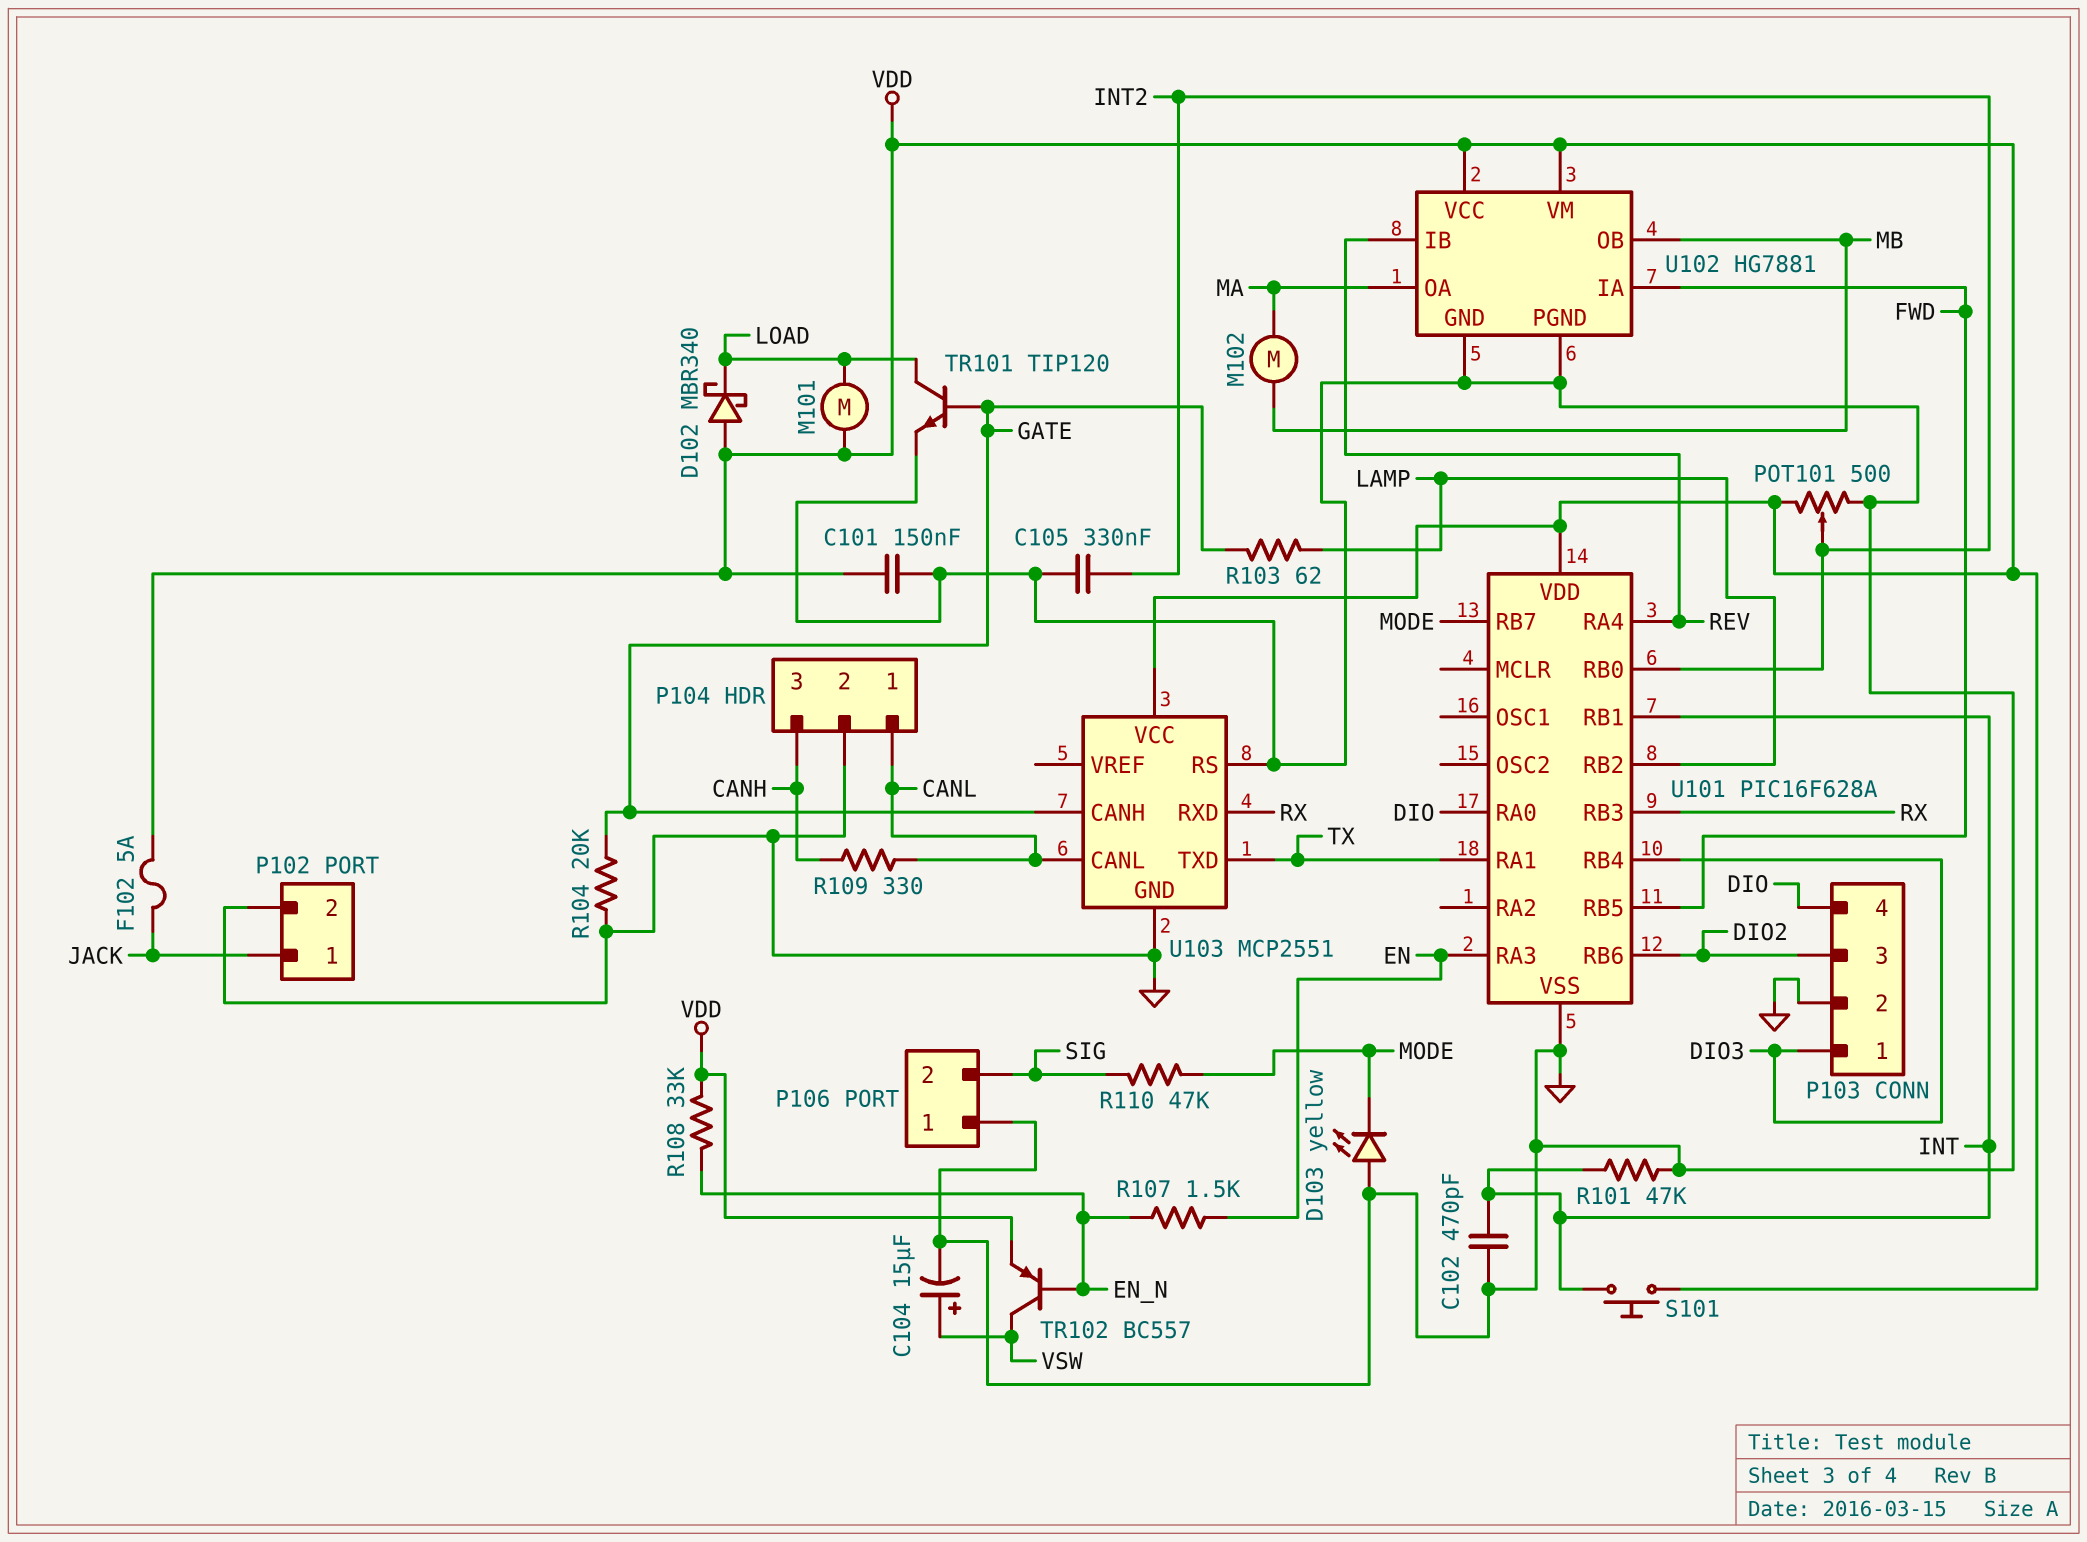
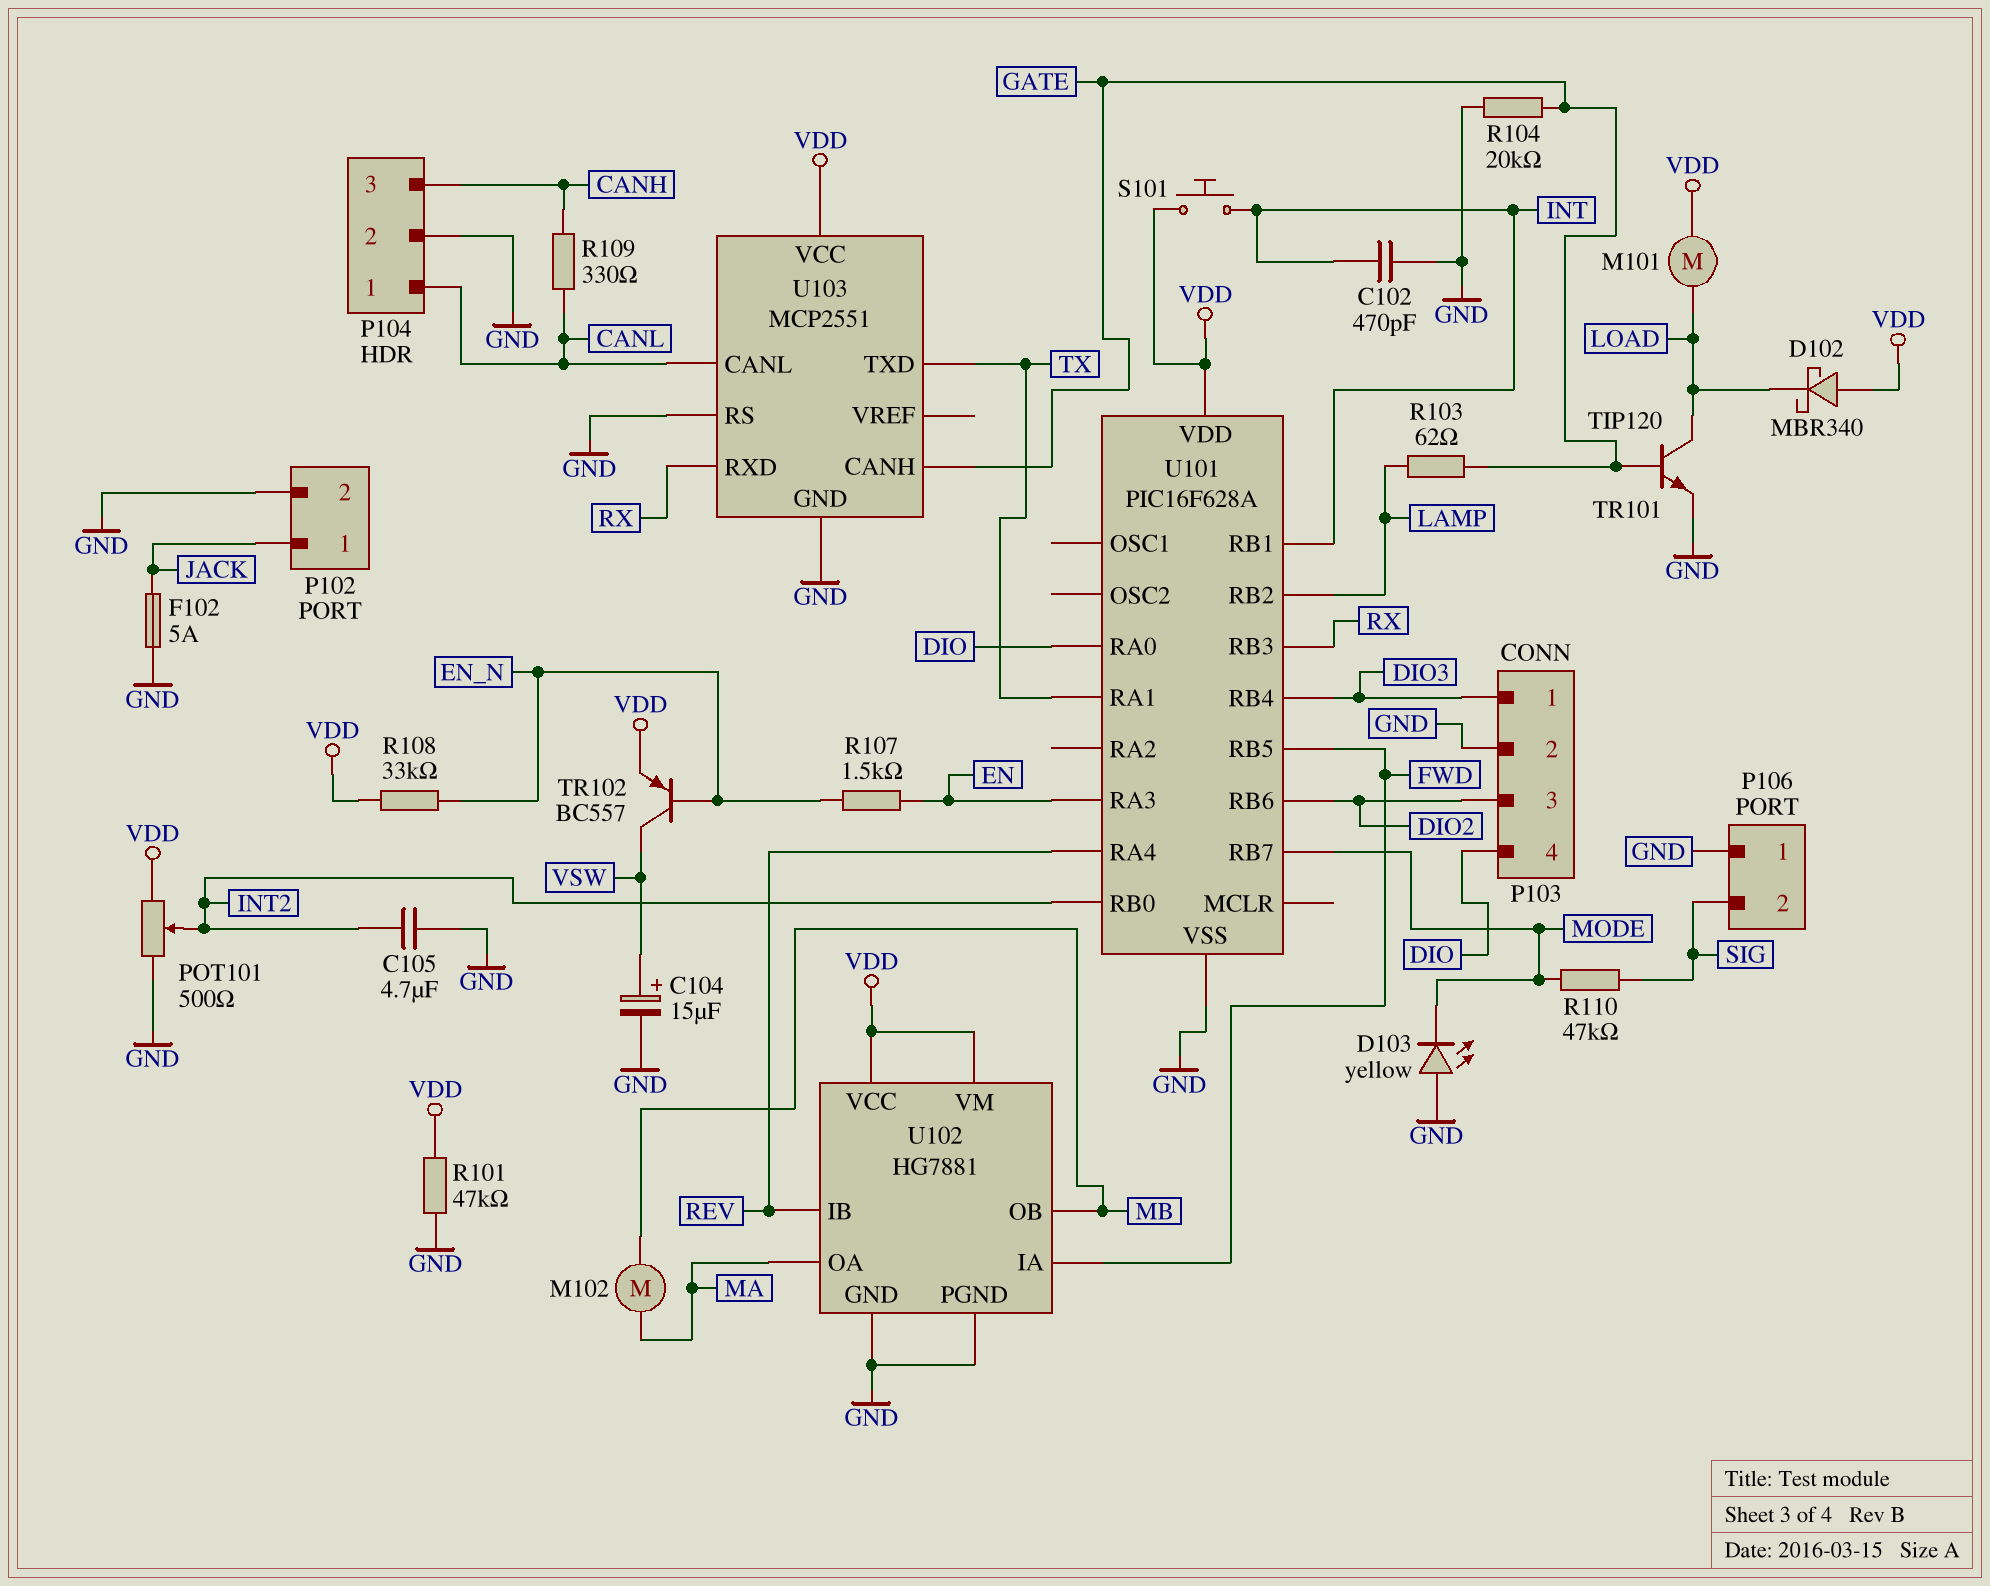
C101: 150nF (GND, VDD) -> none
C105: 330nF (GND, INT2) -> 4.7uF (GND, INT2)
F102: 5A (JACK, VDD) -> 5A (GND, JACK)
R101: 47k (GND, INT) -> 47k (GND, VDD)

